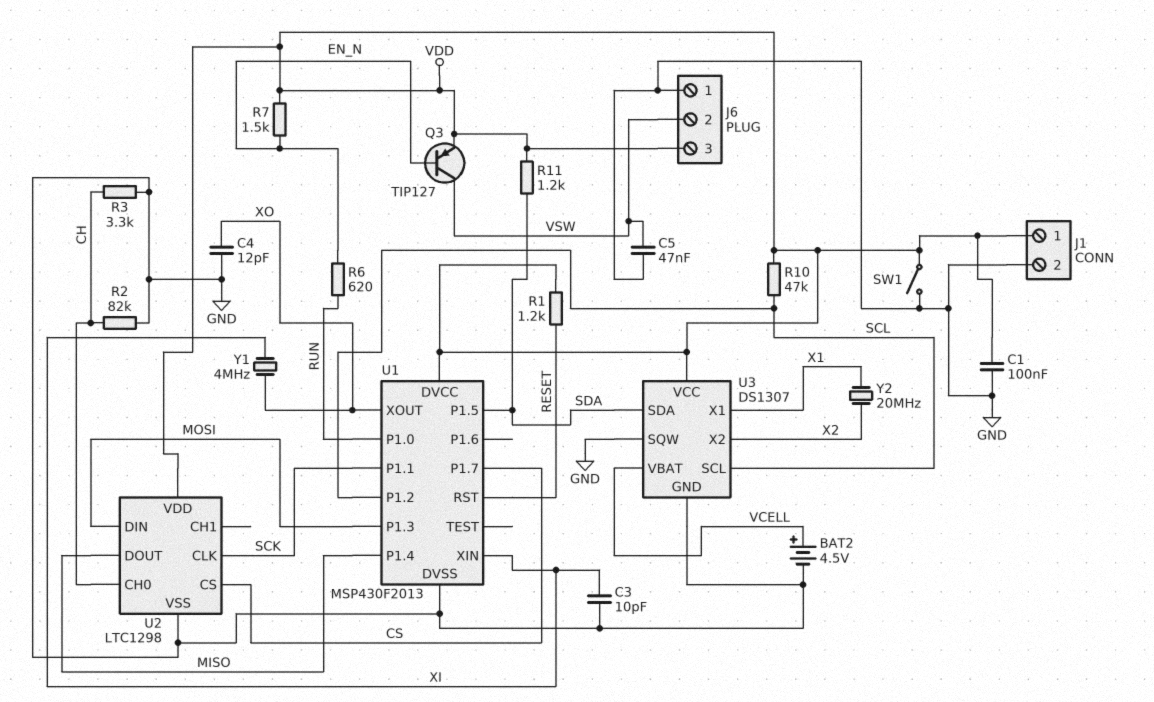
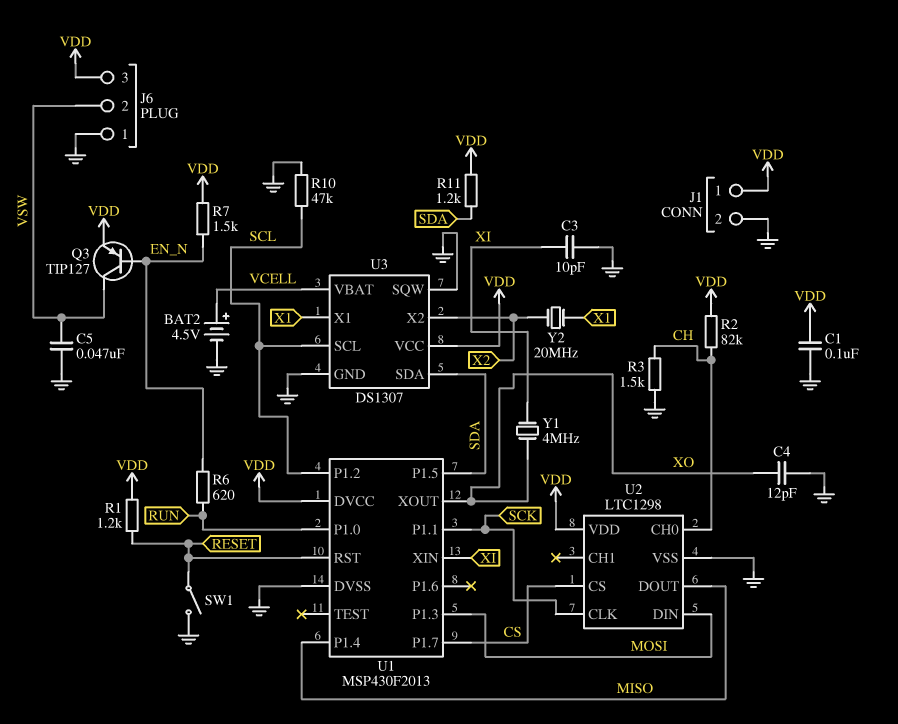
R2: 82k (CH, GND) -> 82k (CH, VDD)
R3: 3.3k (CH, GND) -> 1.5k (CH, GND)
R10: 47k (SCL, VDD) -> 47k (GND, SCL)
SW1: switch (GND, VDD) -> switch (GND, RESET)

